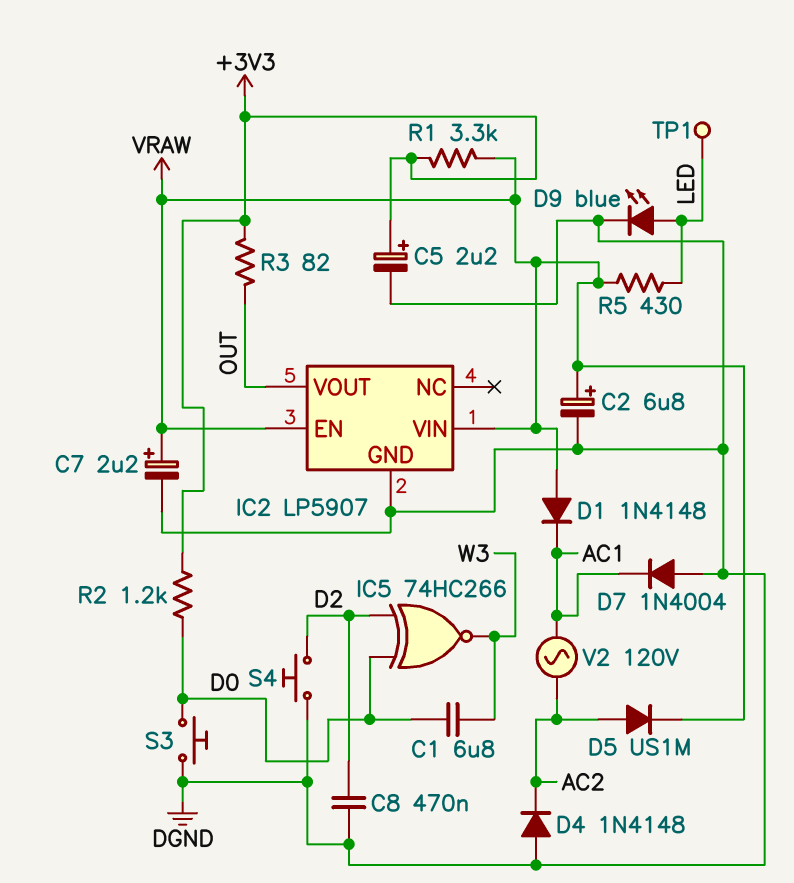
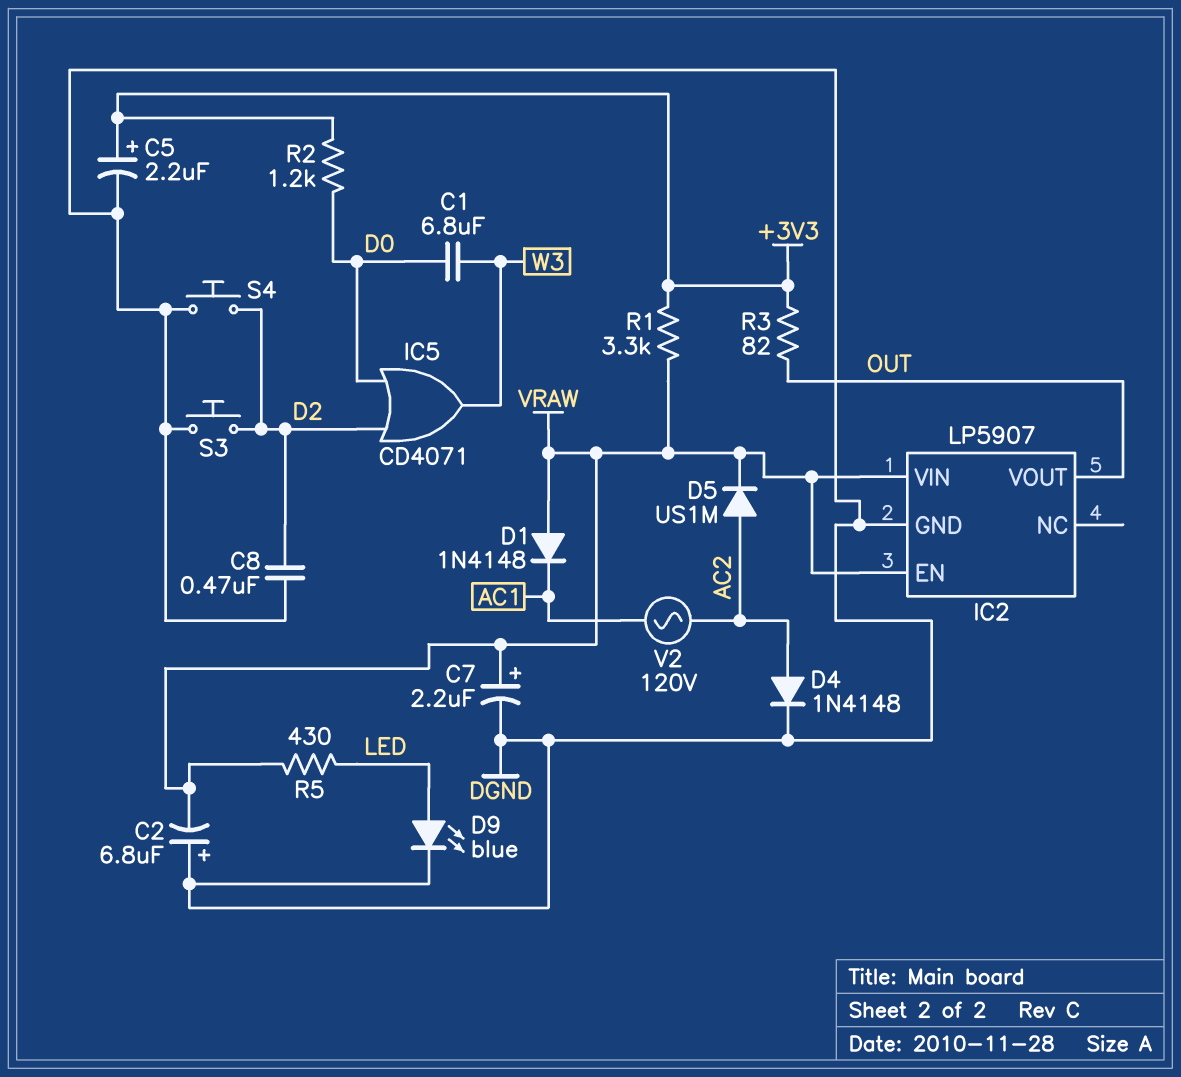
C2: 6.8uF (plus VRAW, minus DGND) -> 6.8uF (plus DGND, minus VRAW)
D4: diode 1N4148 (A DGND, K AC2) -> diode 1N4148 (A AC2, K DGND)
D7: diode 1N4004 (A DGND, K AC1) -> none
IC5: XNOR 74HC266 (in D0, in D2, out W3) -> OR CD4071 (in D0, in D2, out W3)
S3: button (D0, DGND) -> button (D2, DGND)
TP1: test point (LED) -> none

